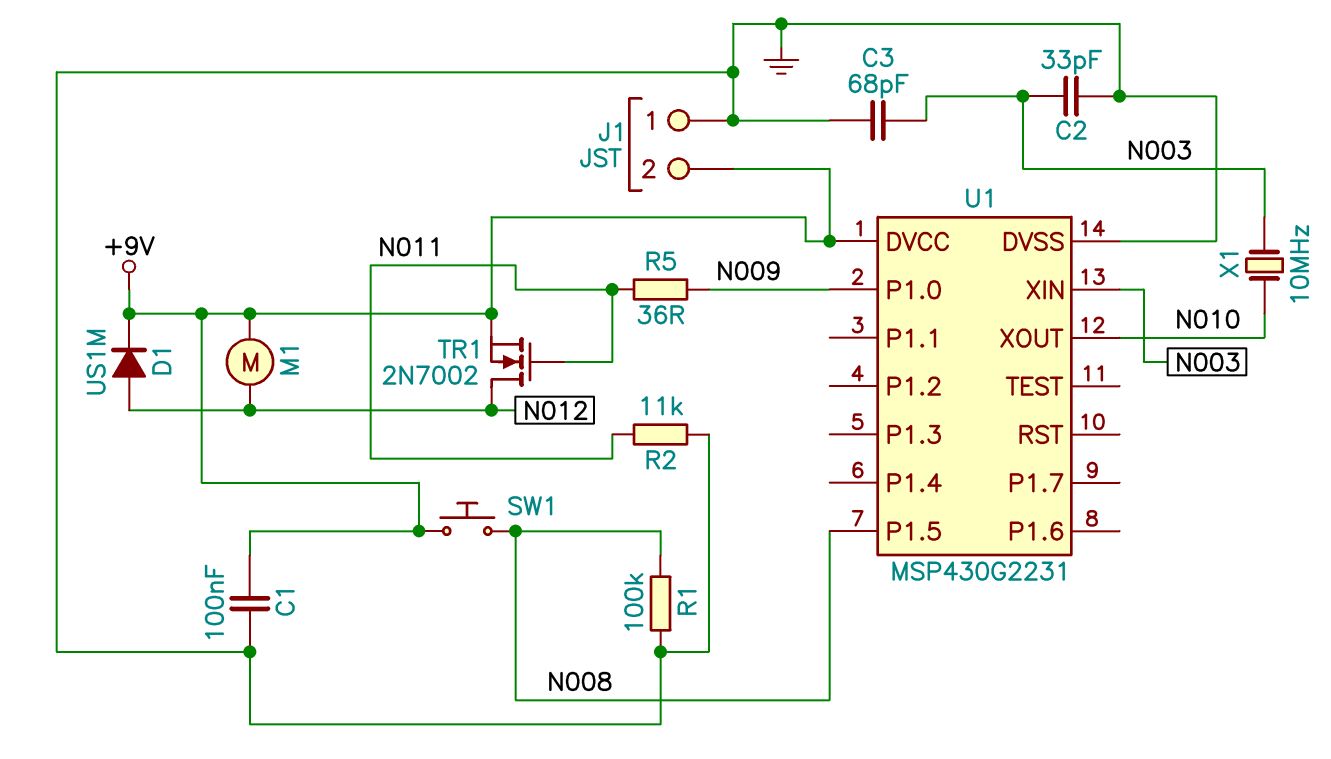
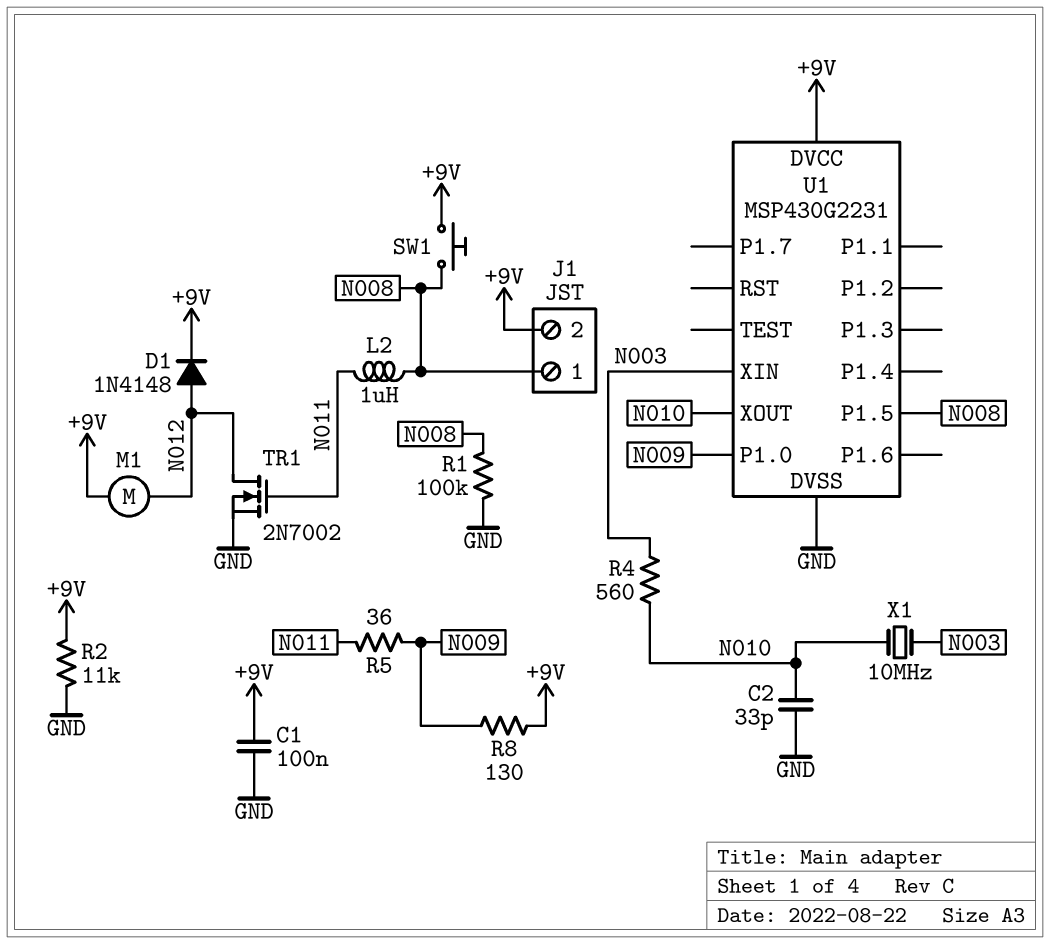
C2: 33pF (GND, N003) -> 33pF (GND, N010)
C3: 68pF (GND, N003) -> none
D1: diode US1M (A N012, K +9V) -> diode 1N4148 (A N012, K +9V)
J1 pin 1: GND -> N008
L2: none -> 1uH (N008, N011)
R2: 11k (GND, N011) -> 11k (+9V, GND)
R4: none -> 560 (N003, N010)
R8: none -> 130 (+9V, N009)
TR1: NMOS 2N7002 (G N011, D N012, S +9V) -> NMOS 2N7002 (G N011, D N012, S GND)

